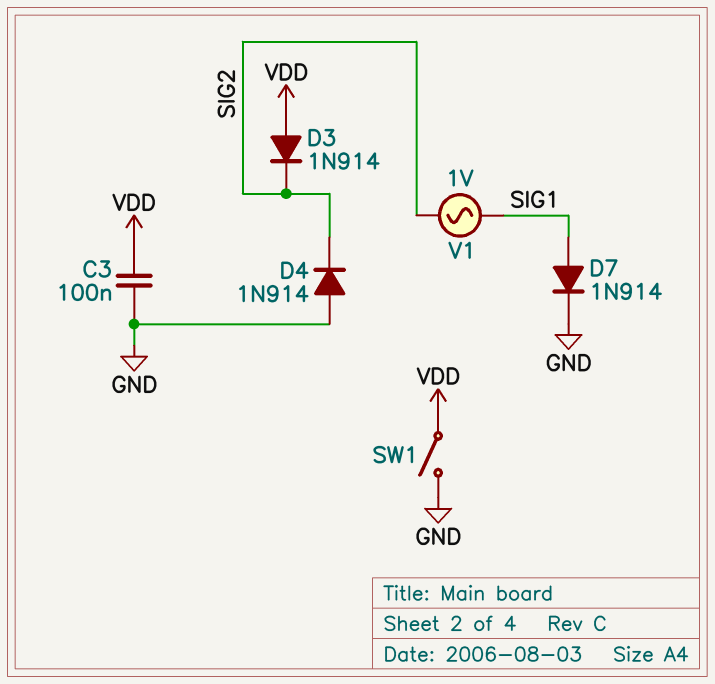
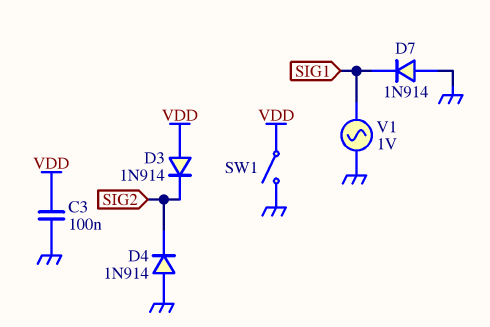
D7: diode 1N914 (A SIG1, K GND) -> diode 1N914 (A GND, K SIG1)
V1: AC 1V (SIG1, SIG2) -> AC 1V (GND, SIG1)

